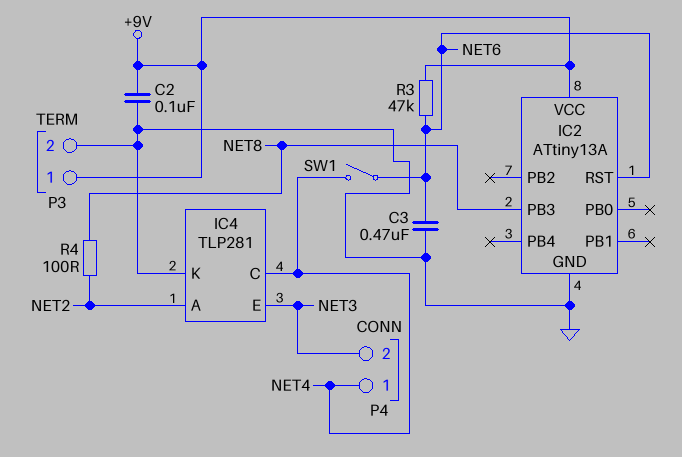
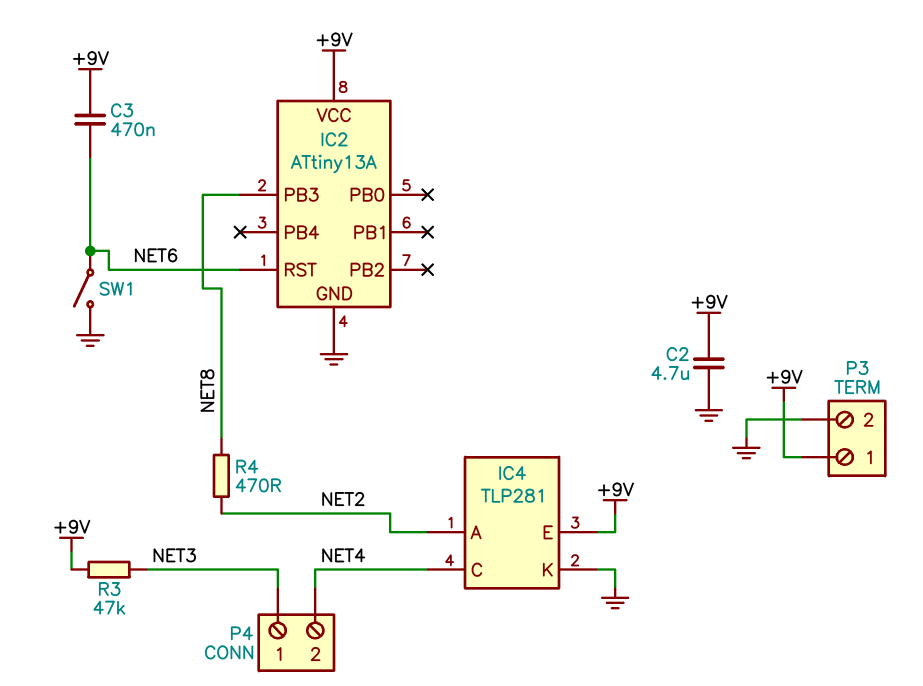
C2: 100nF (+9V, GND) -> 4.7uF (+9V, GND)
C3: 470nF (GND, NET6) -> 470nF (+9V, NET6)
IC4 pin E: NET3 -> +9V
P4 pin 1: NET4 -> NET3
P4 pin 2: NET3 -> NET4
R3: 47k (+9V, NET6) -> 47k (+9V, NET3)
R4: 100 (NET2, NET8) -> 470 (NET2, NET8)
SW1: switch (NET4, NET6) -> switch (GND, NET6)

